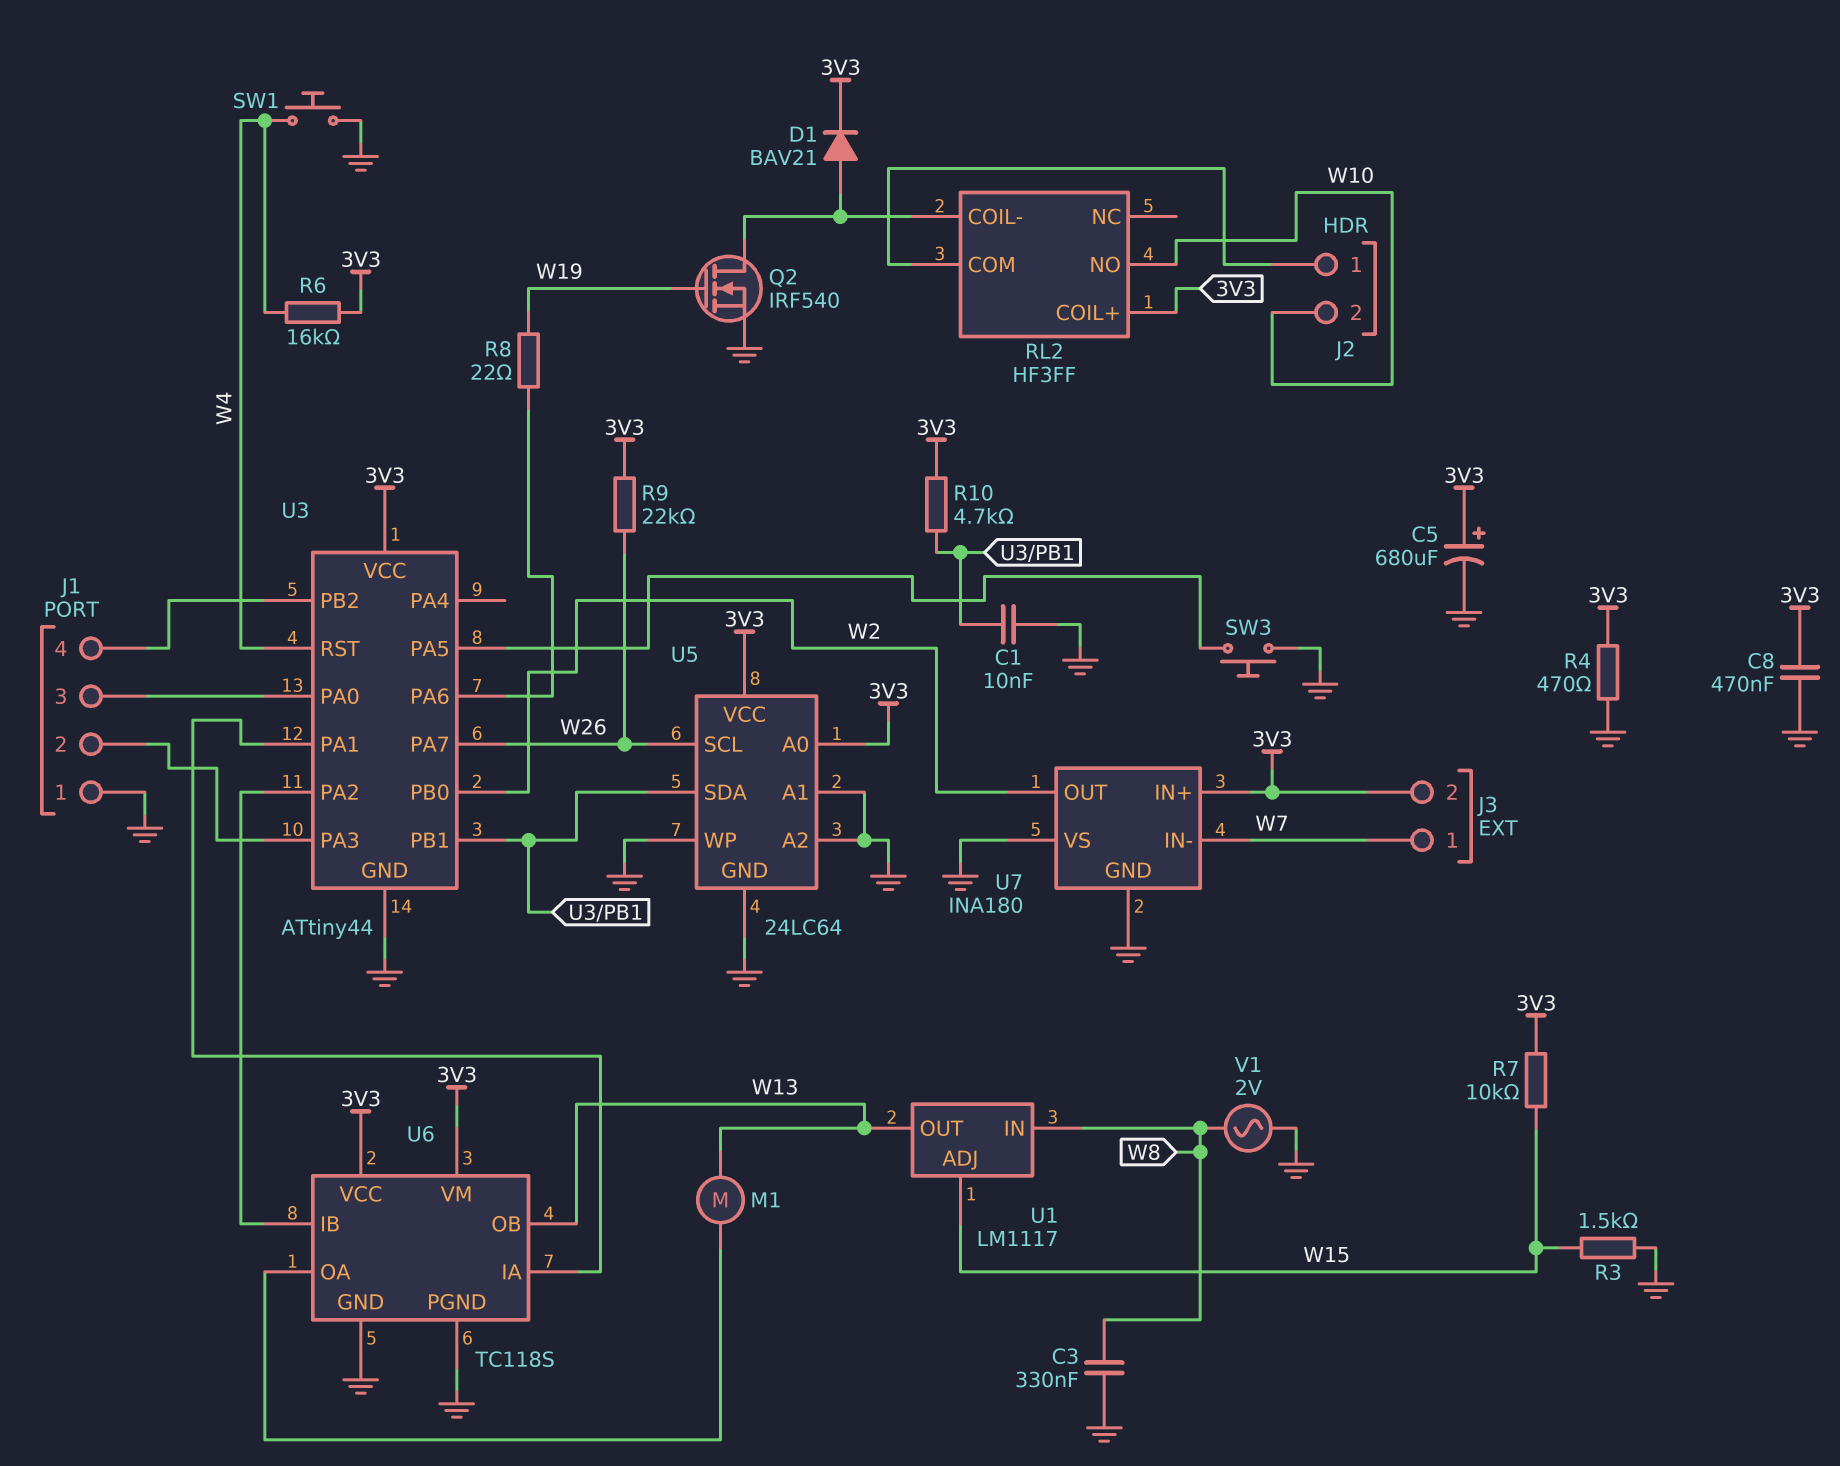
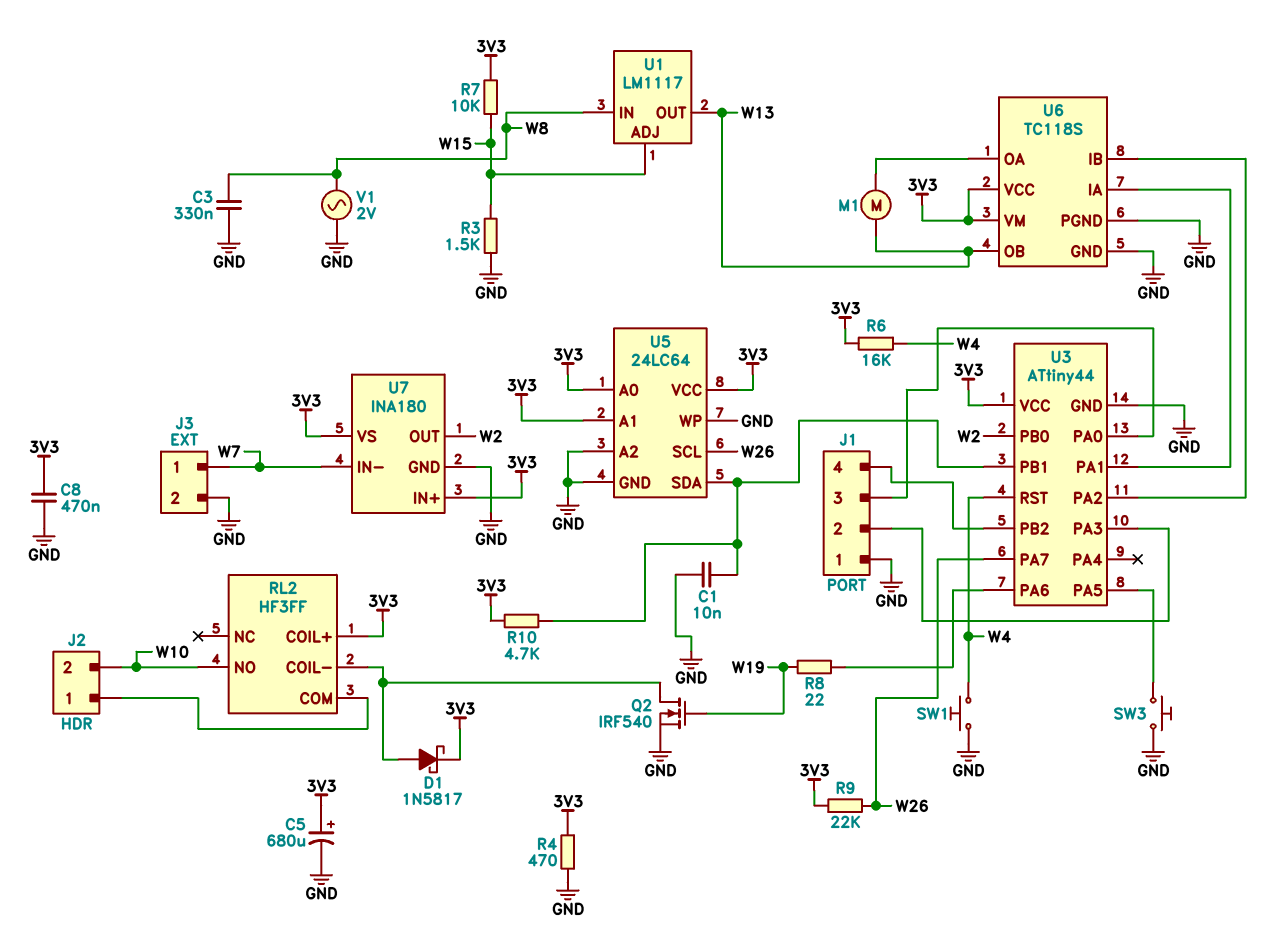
D1: diode BAV21 (A RL2/COIL-, K 3V3) -> schottky 1N5817 (A RL2/COIL-, K 3V3)
J3 pin 2: 3V3 -> GND
U5 pin A1: GND -> 3V3
U7 pin VS: GND -> 3V3

